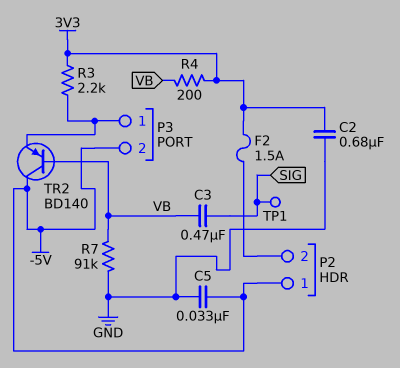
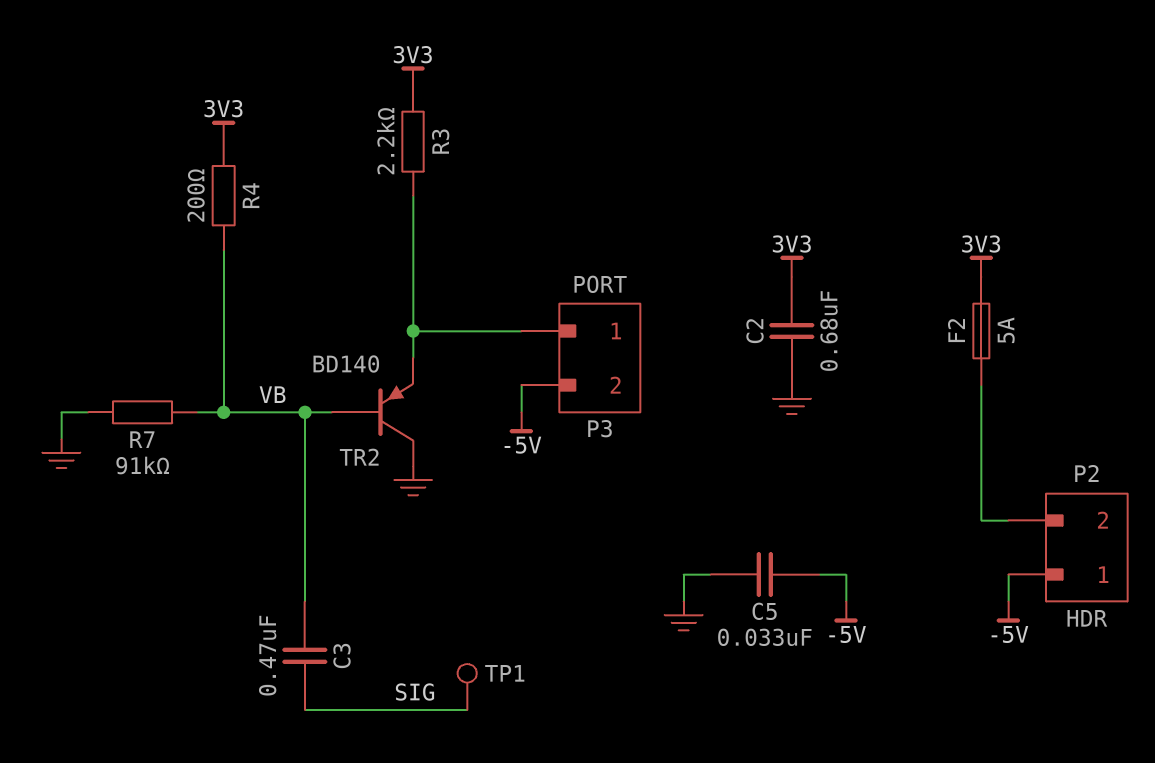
F2: 1.5A (3V3, P2/2) -> 5A (3V3, P2/2)
TR2: PNP BD140 (B VB, C -5V, E P3/1) -> PNP BD140 (B VB, C GND, E P3/1)

